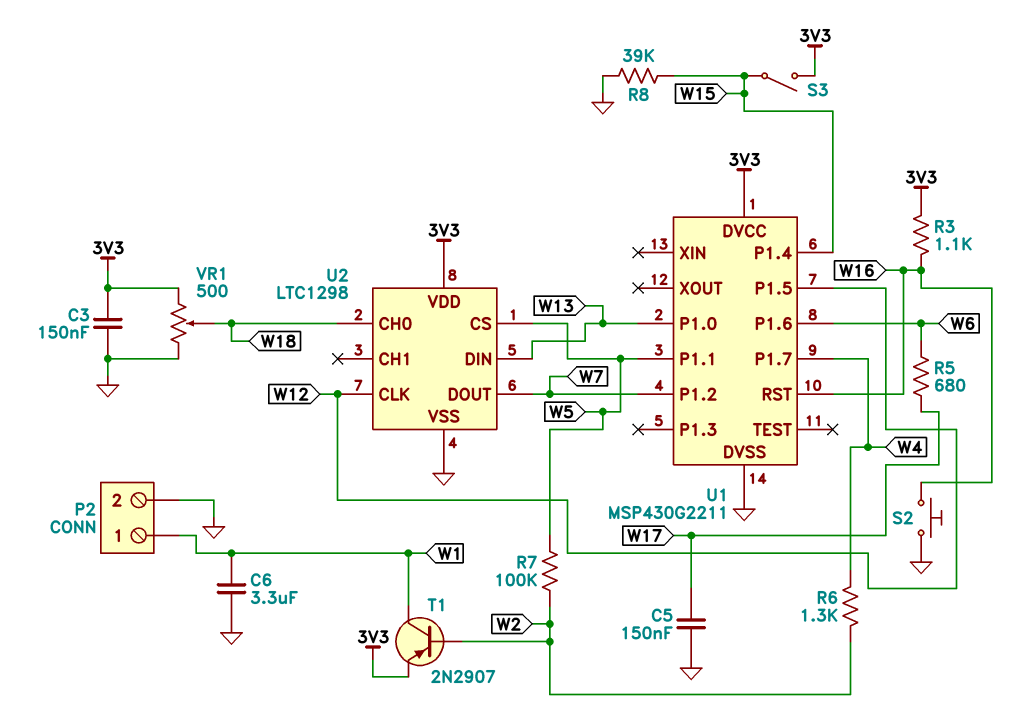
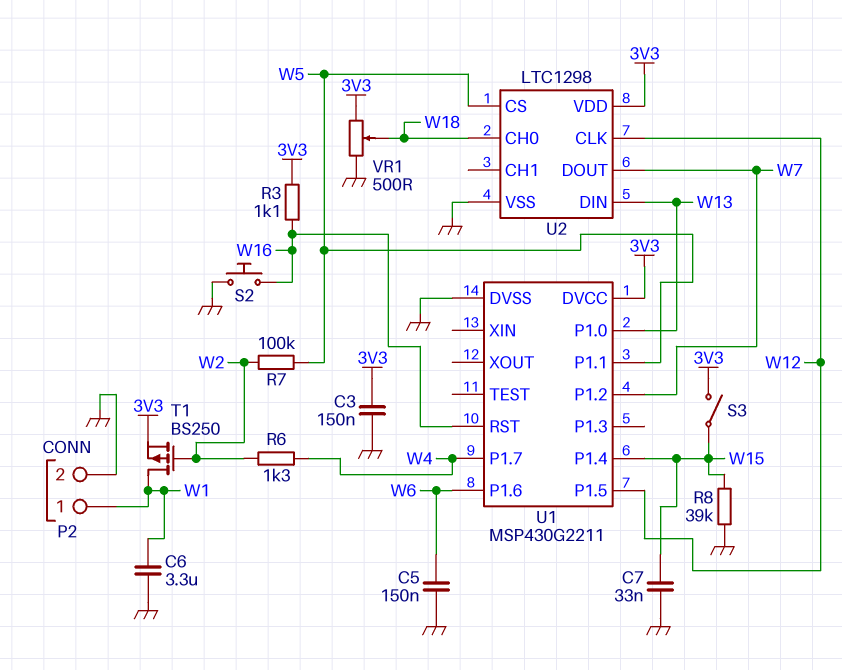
C5: 150nF (GND, W17) -> 150nF (GND, W6)
C7: none -> 33nF (GND, W15)
R5: 680 (W6, W17) -> none
T1: PNP 2N2907 (B W2, C W1, E 3V3) -> PMOS BS250 (G W2, D W1, S 3V3)

